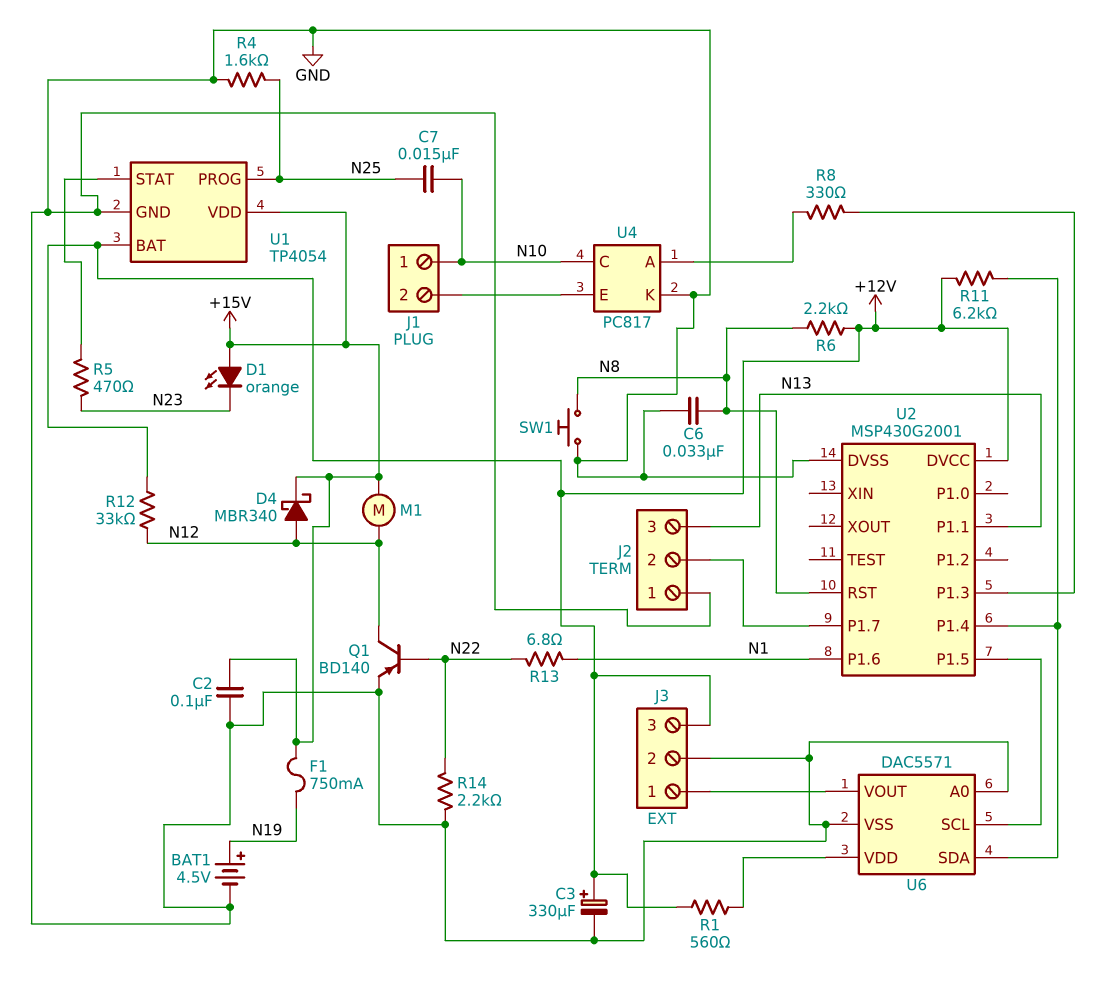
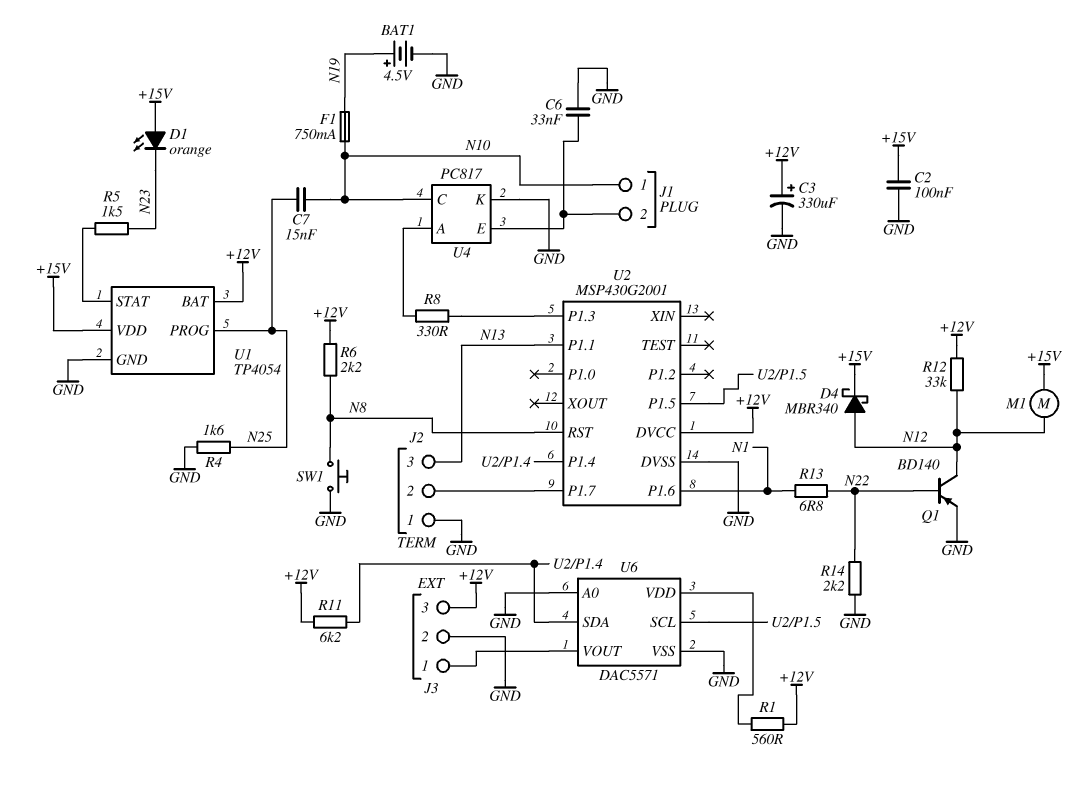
C6: 33nF (GND, N8) -> 33nF (GND, J1/2)
F1: 750mA (+15V, N19) -> 750mA (N10, N19)
R5: 470 (N23, U1/STAT) -> 1.5k (N23, U1/STAT)

